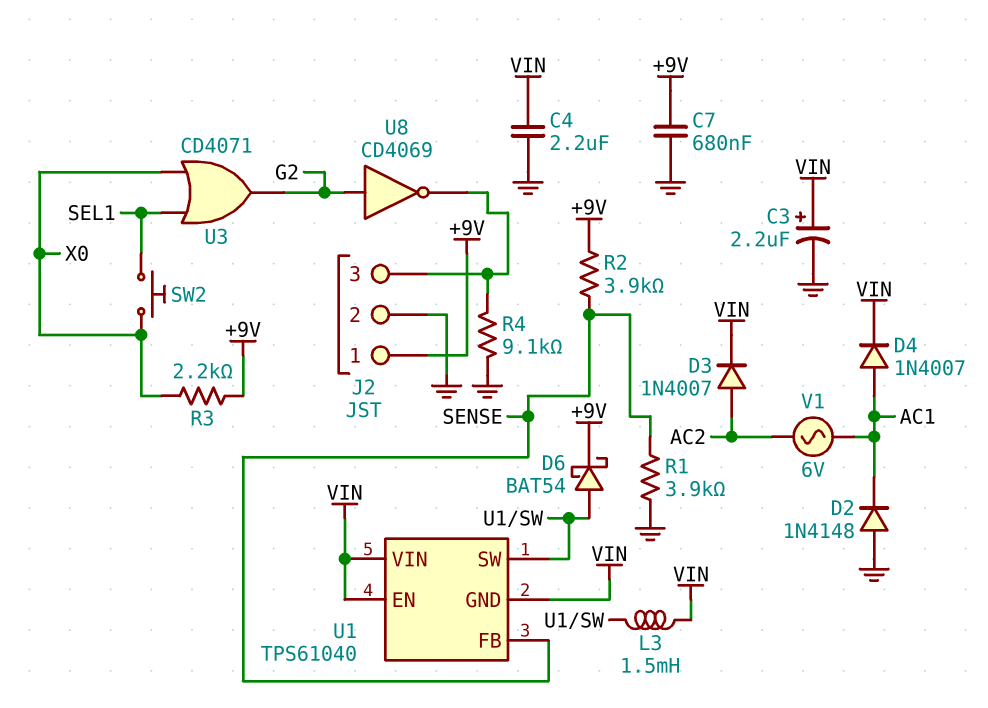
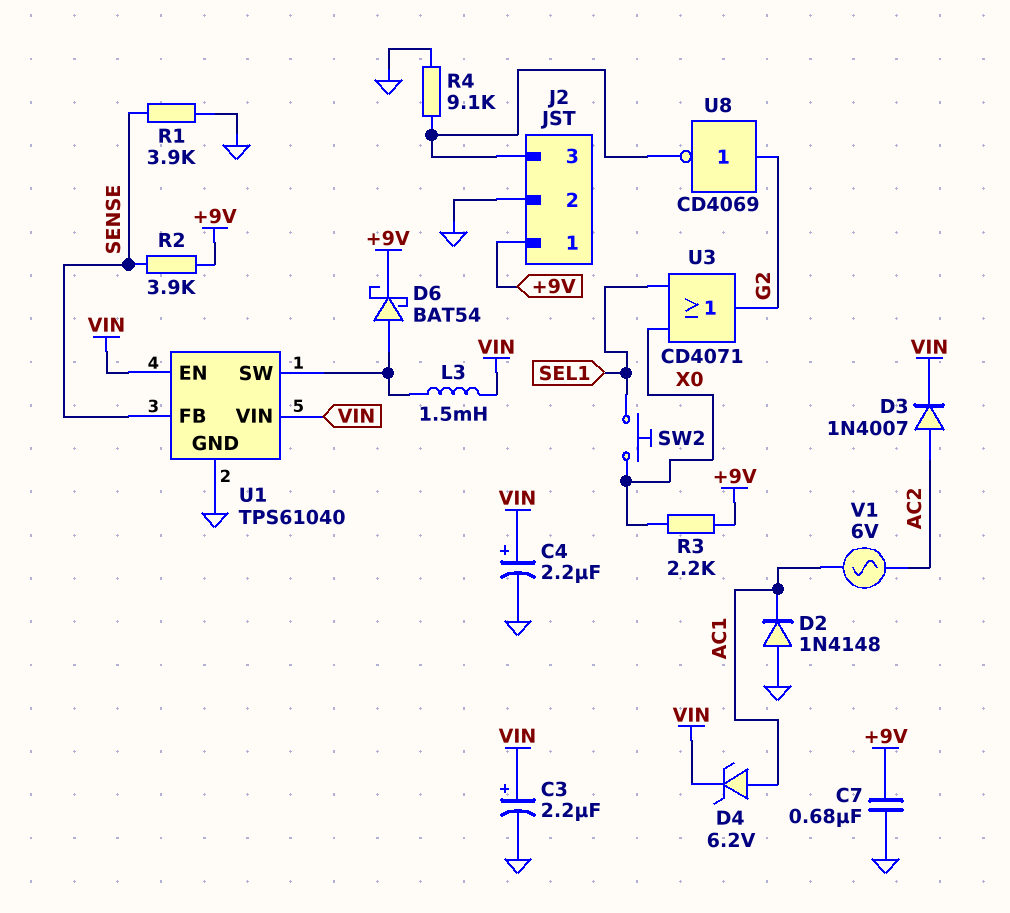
C4: 2.2uF (GND, VIN) -> 2.2uF (plus VIN, minus GND)
D4: diode 1N4007 (A AC1, K VIN) -> zener 6.2V (A AC1, K VIN)
U1 pin GND: VIN -> GND

